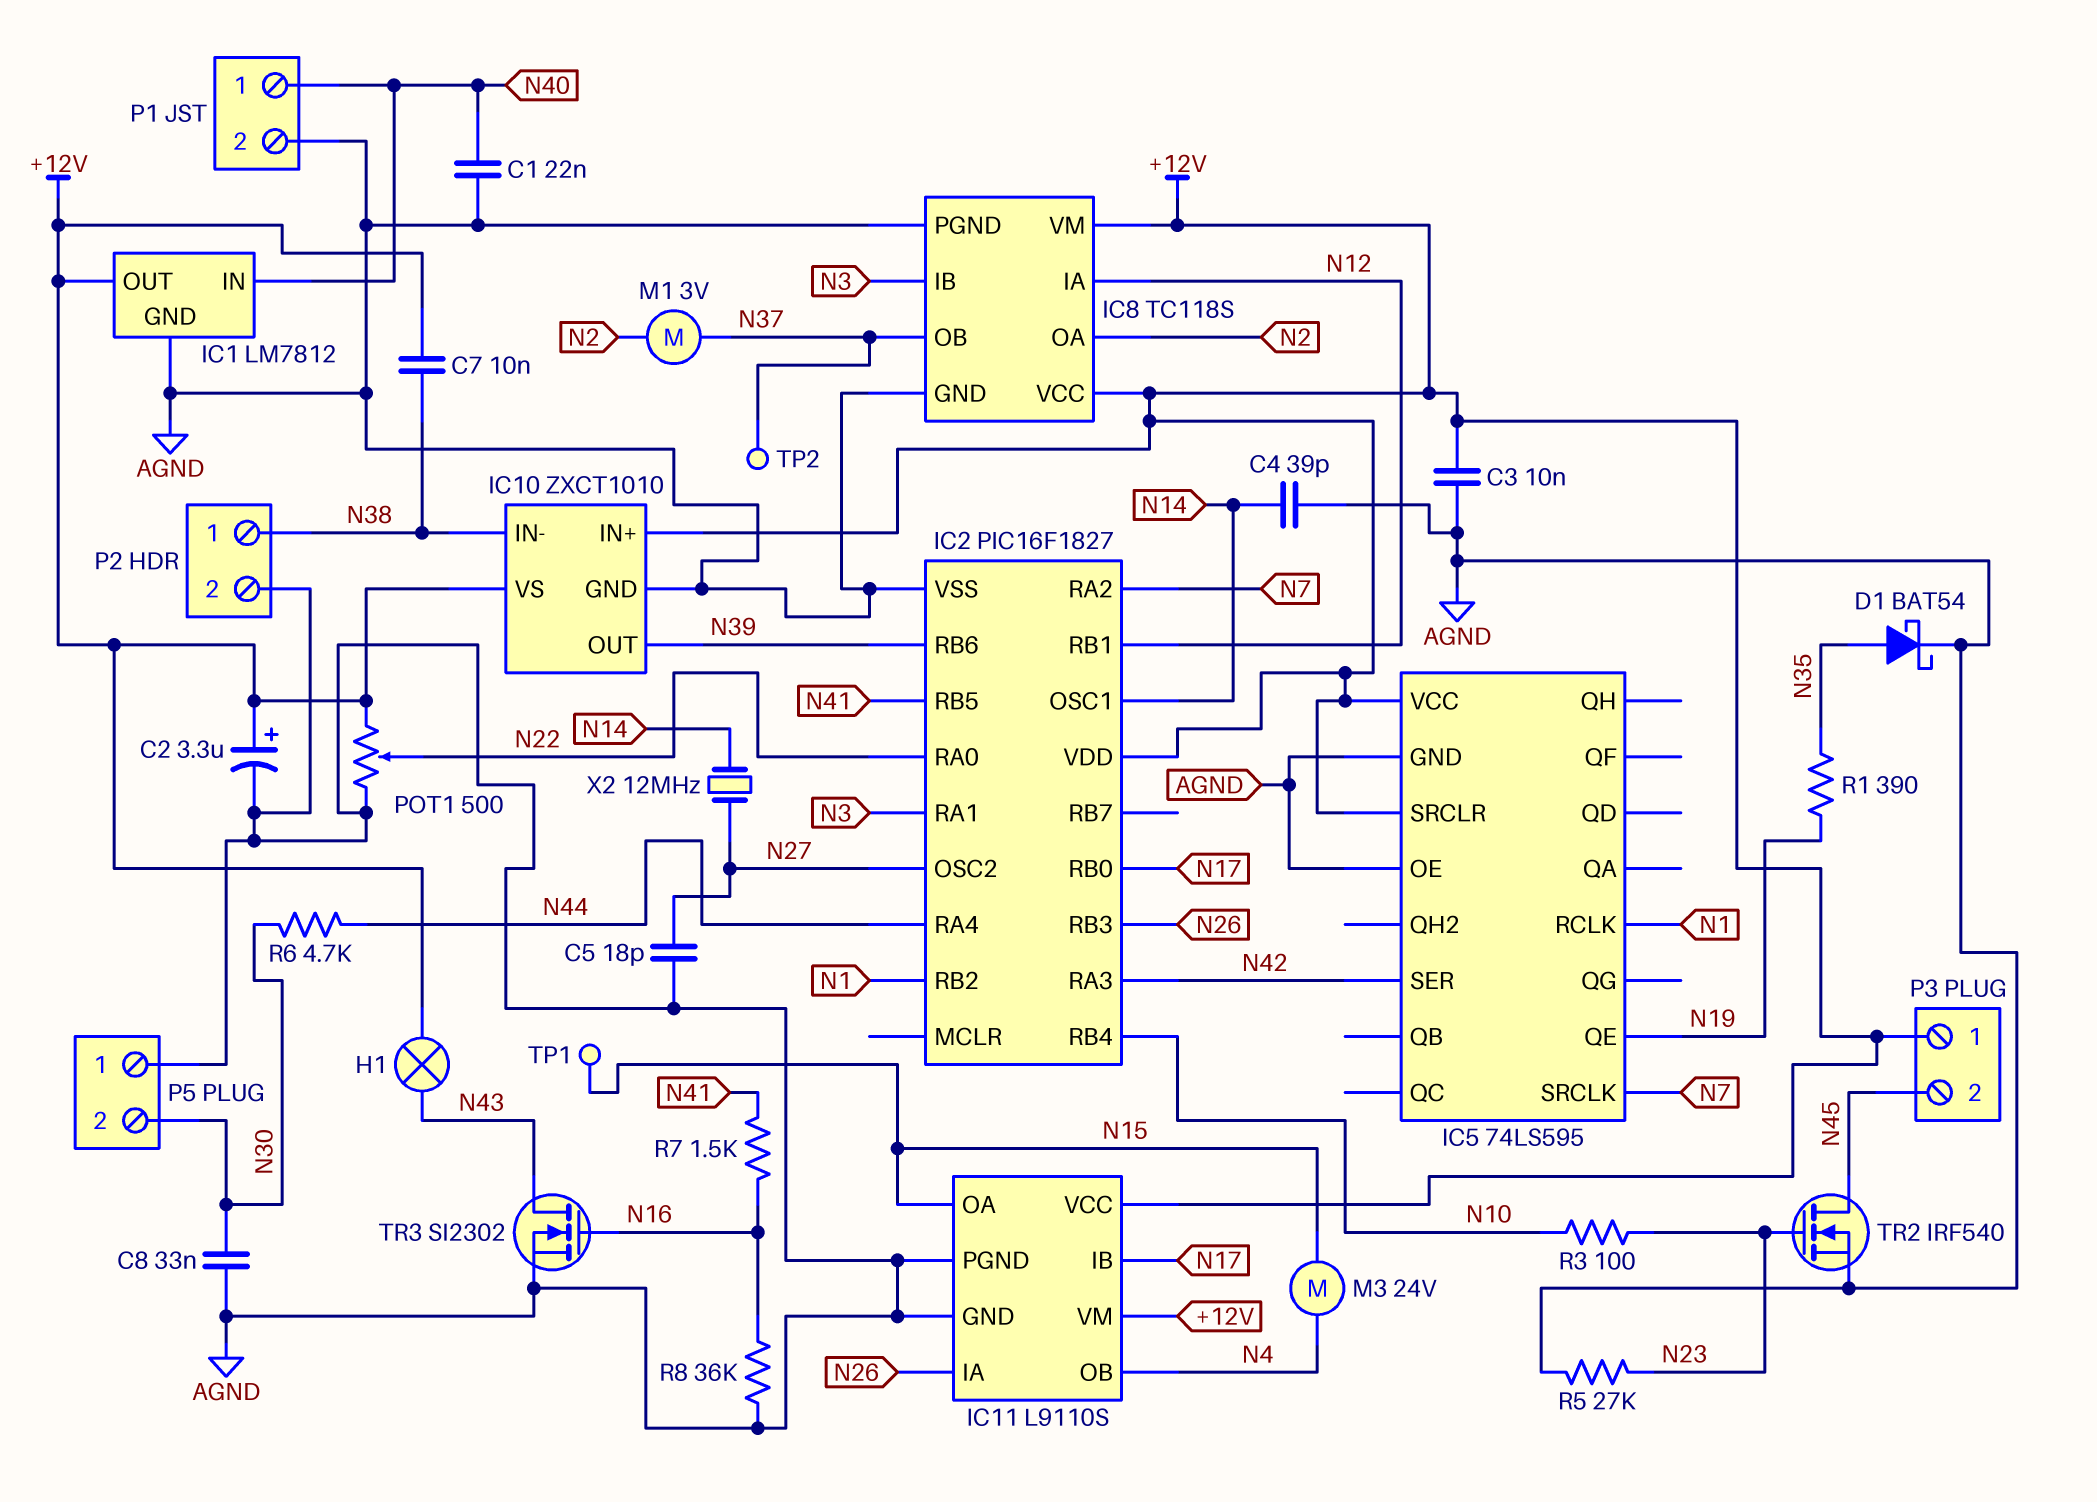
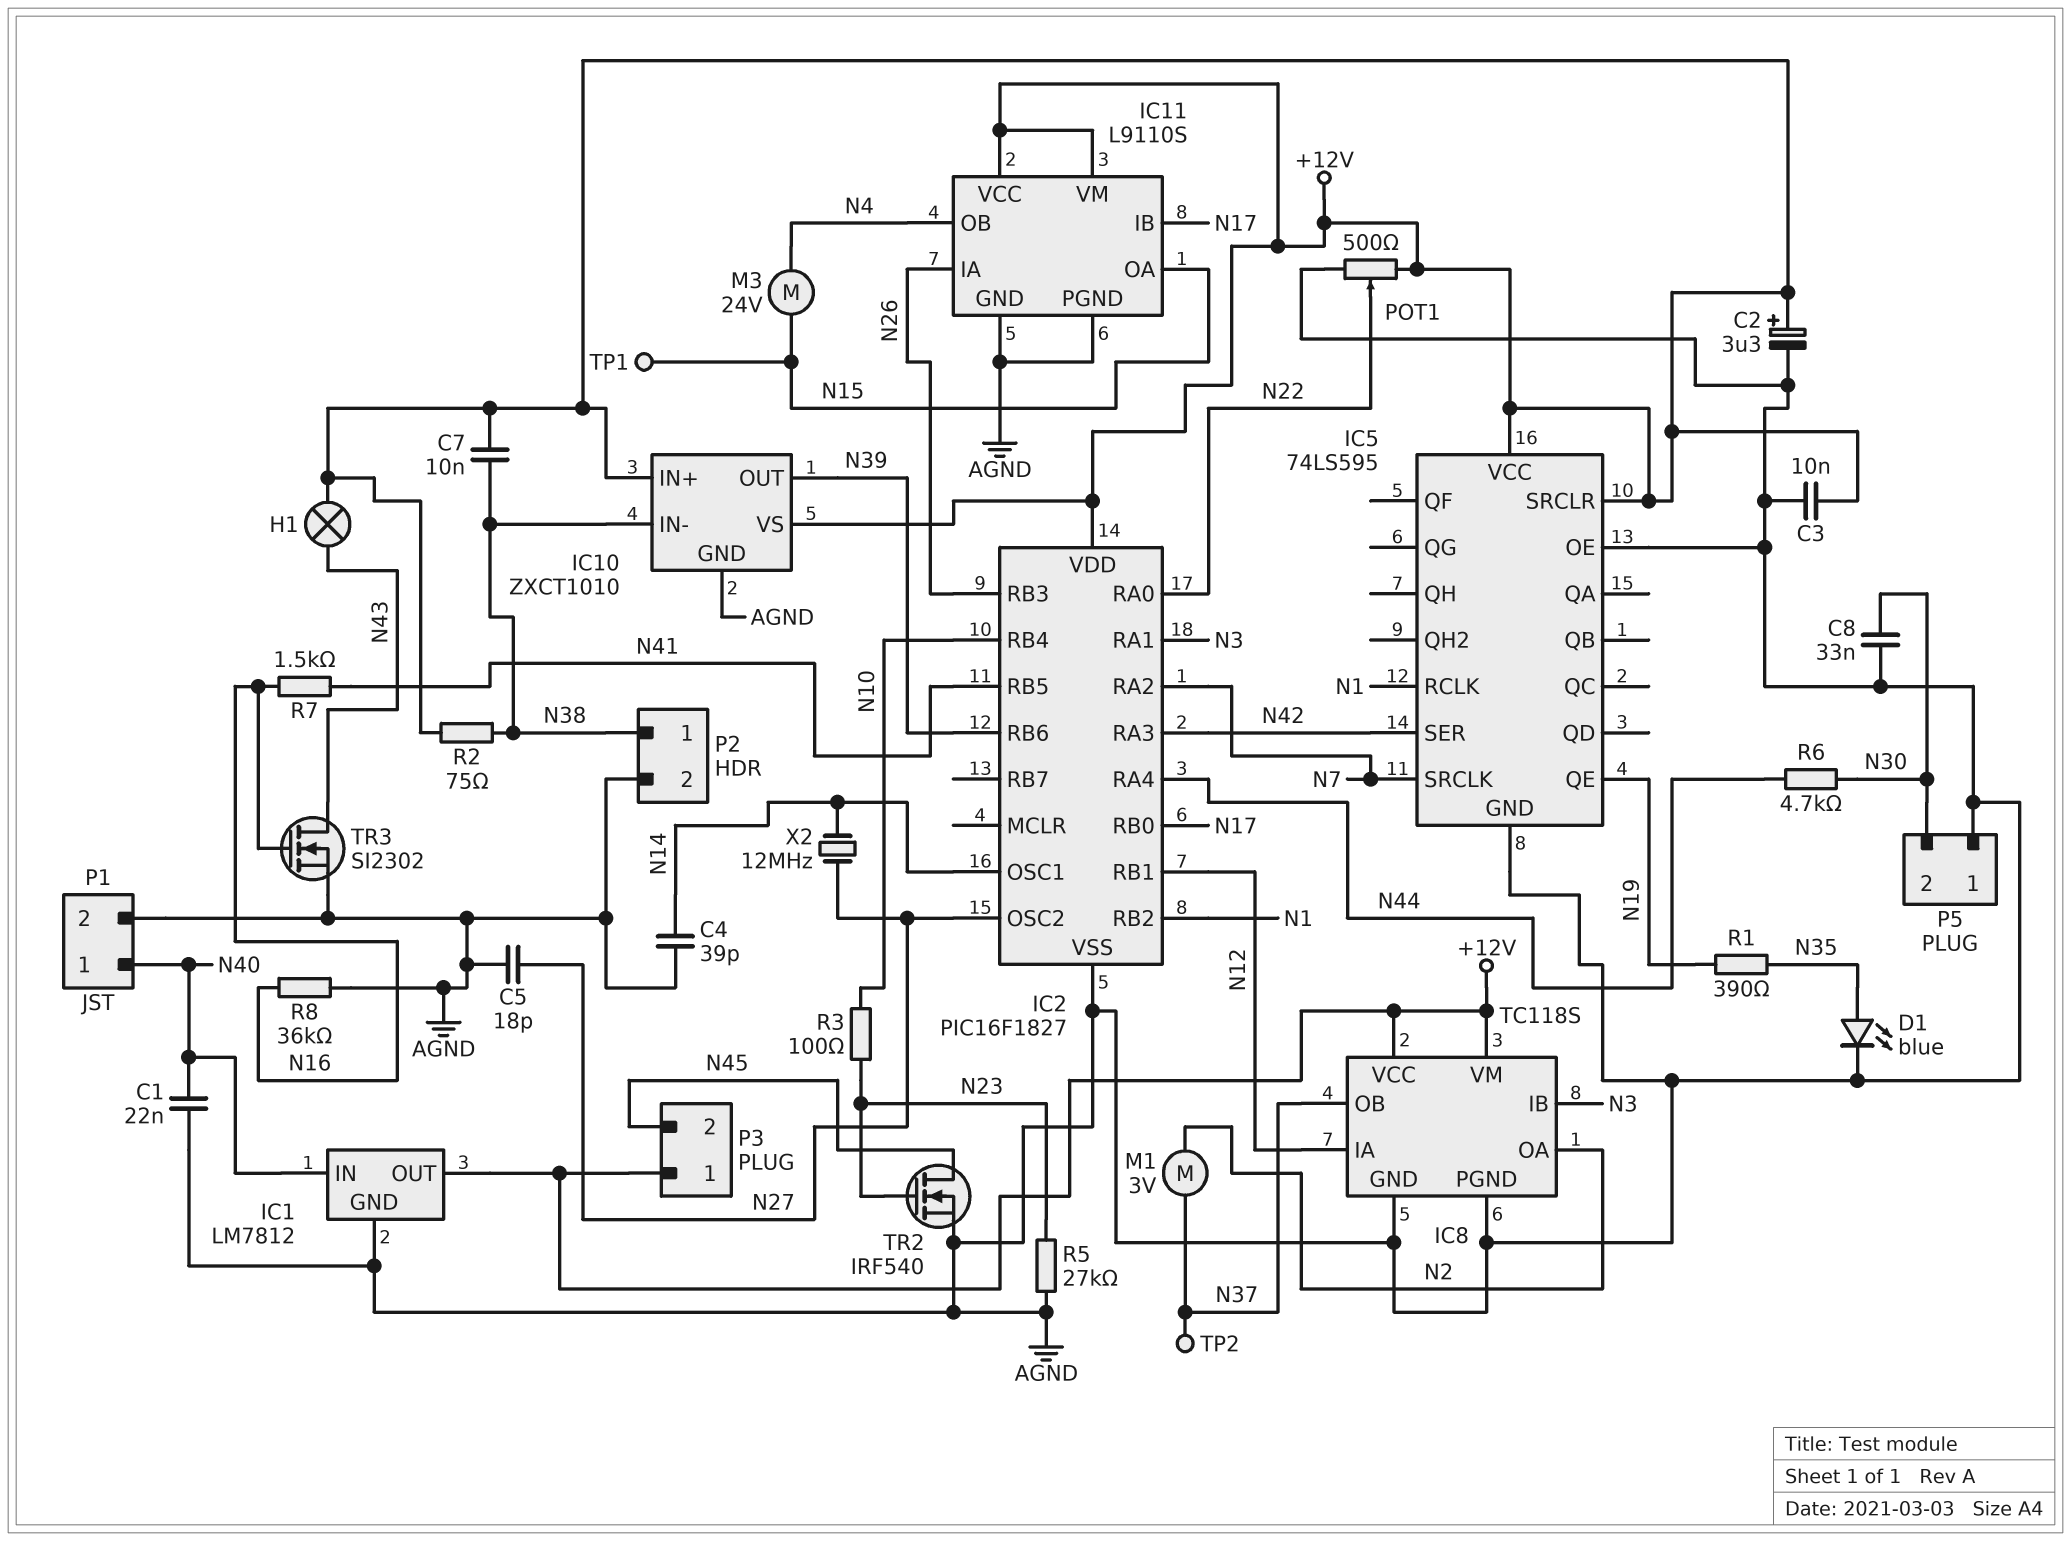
D1: schottky BAT54 (A N35, K AGND) -> LED blue (A N35, K AGND)
R2: none -> 75 (+12V, N38)

